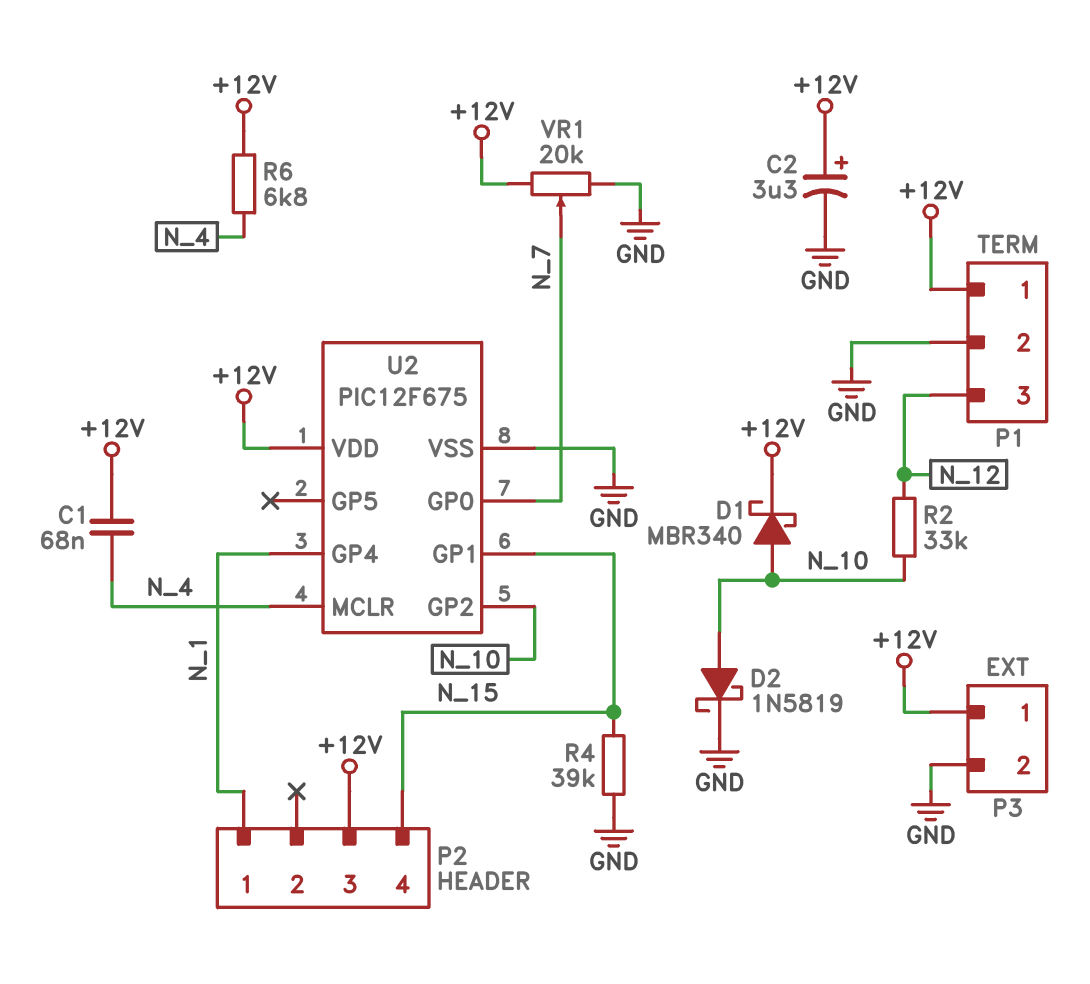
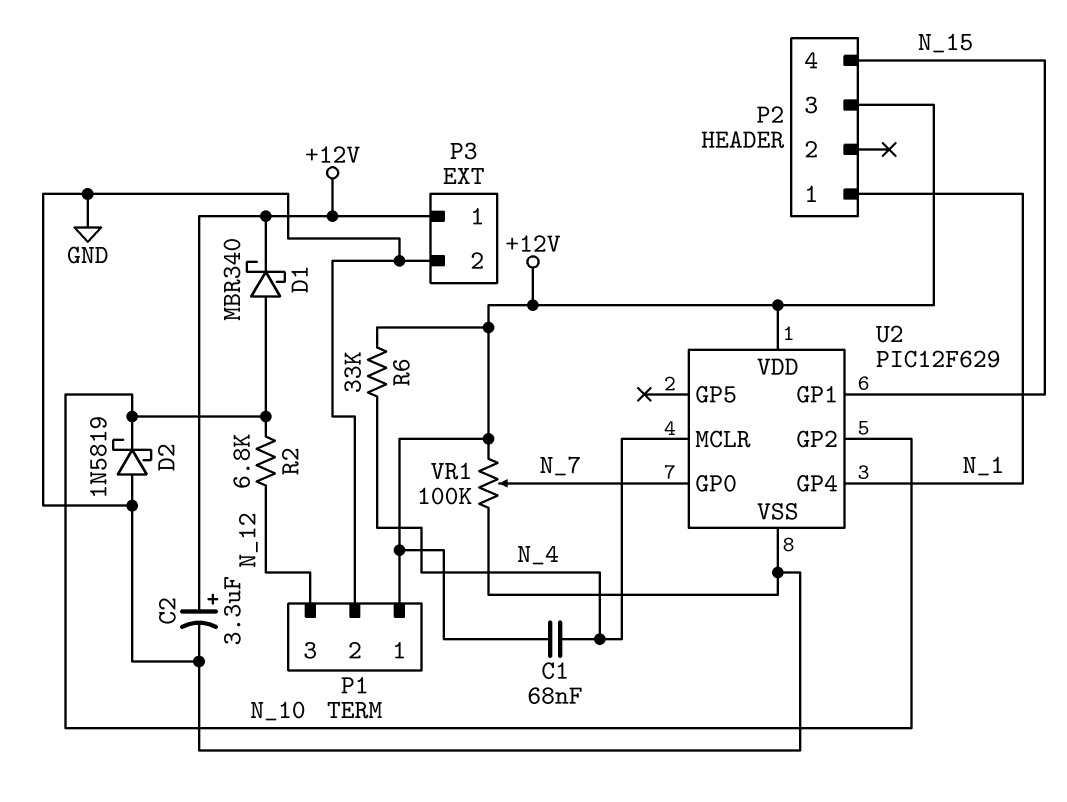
D2: schottky 1N5819 (A N_10, K GND) -> schottky 1N5819 (A GND, K N_10)
R2: 33k (N_10, N_12) -> 6.8k (N_10, N_12)
R4: 39k (GND, N_15) -> none
R6: 6.8k (+12V, N_4) -> 33k (+12V, N_4)
U2: PIC12F675 -> PIC12F629
VR1: 20k (+12V, GND, wiper N_7) -> 100k (+12V, GND, wiper N_7)

